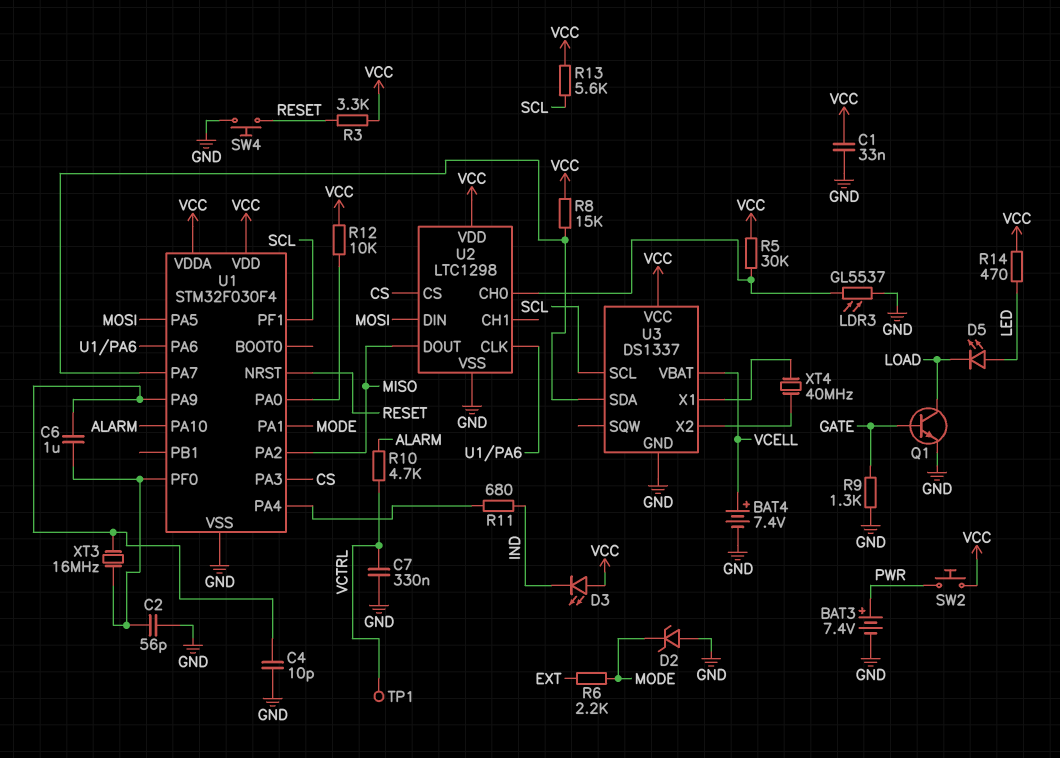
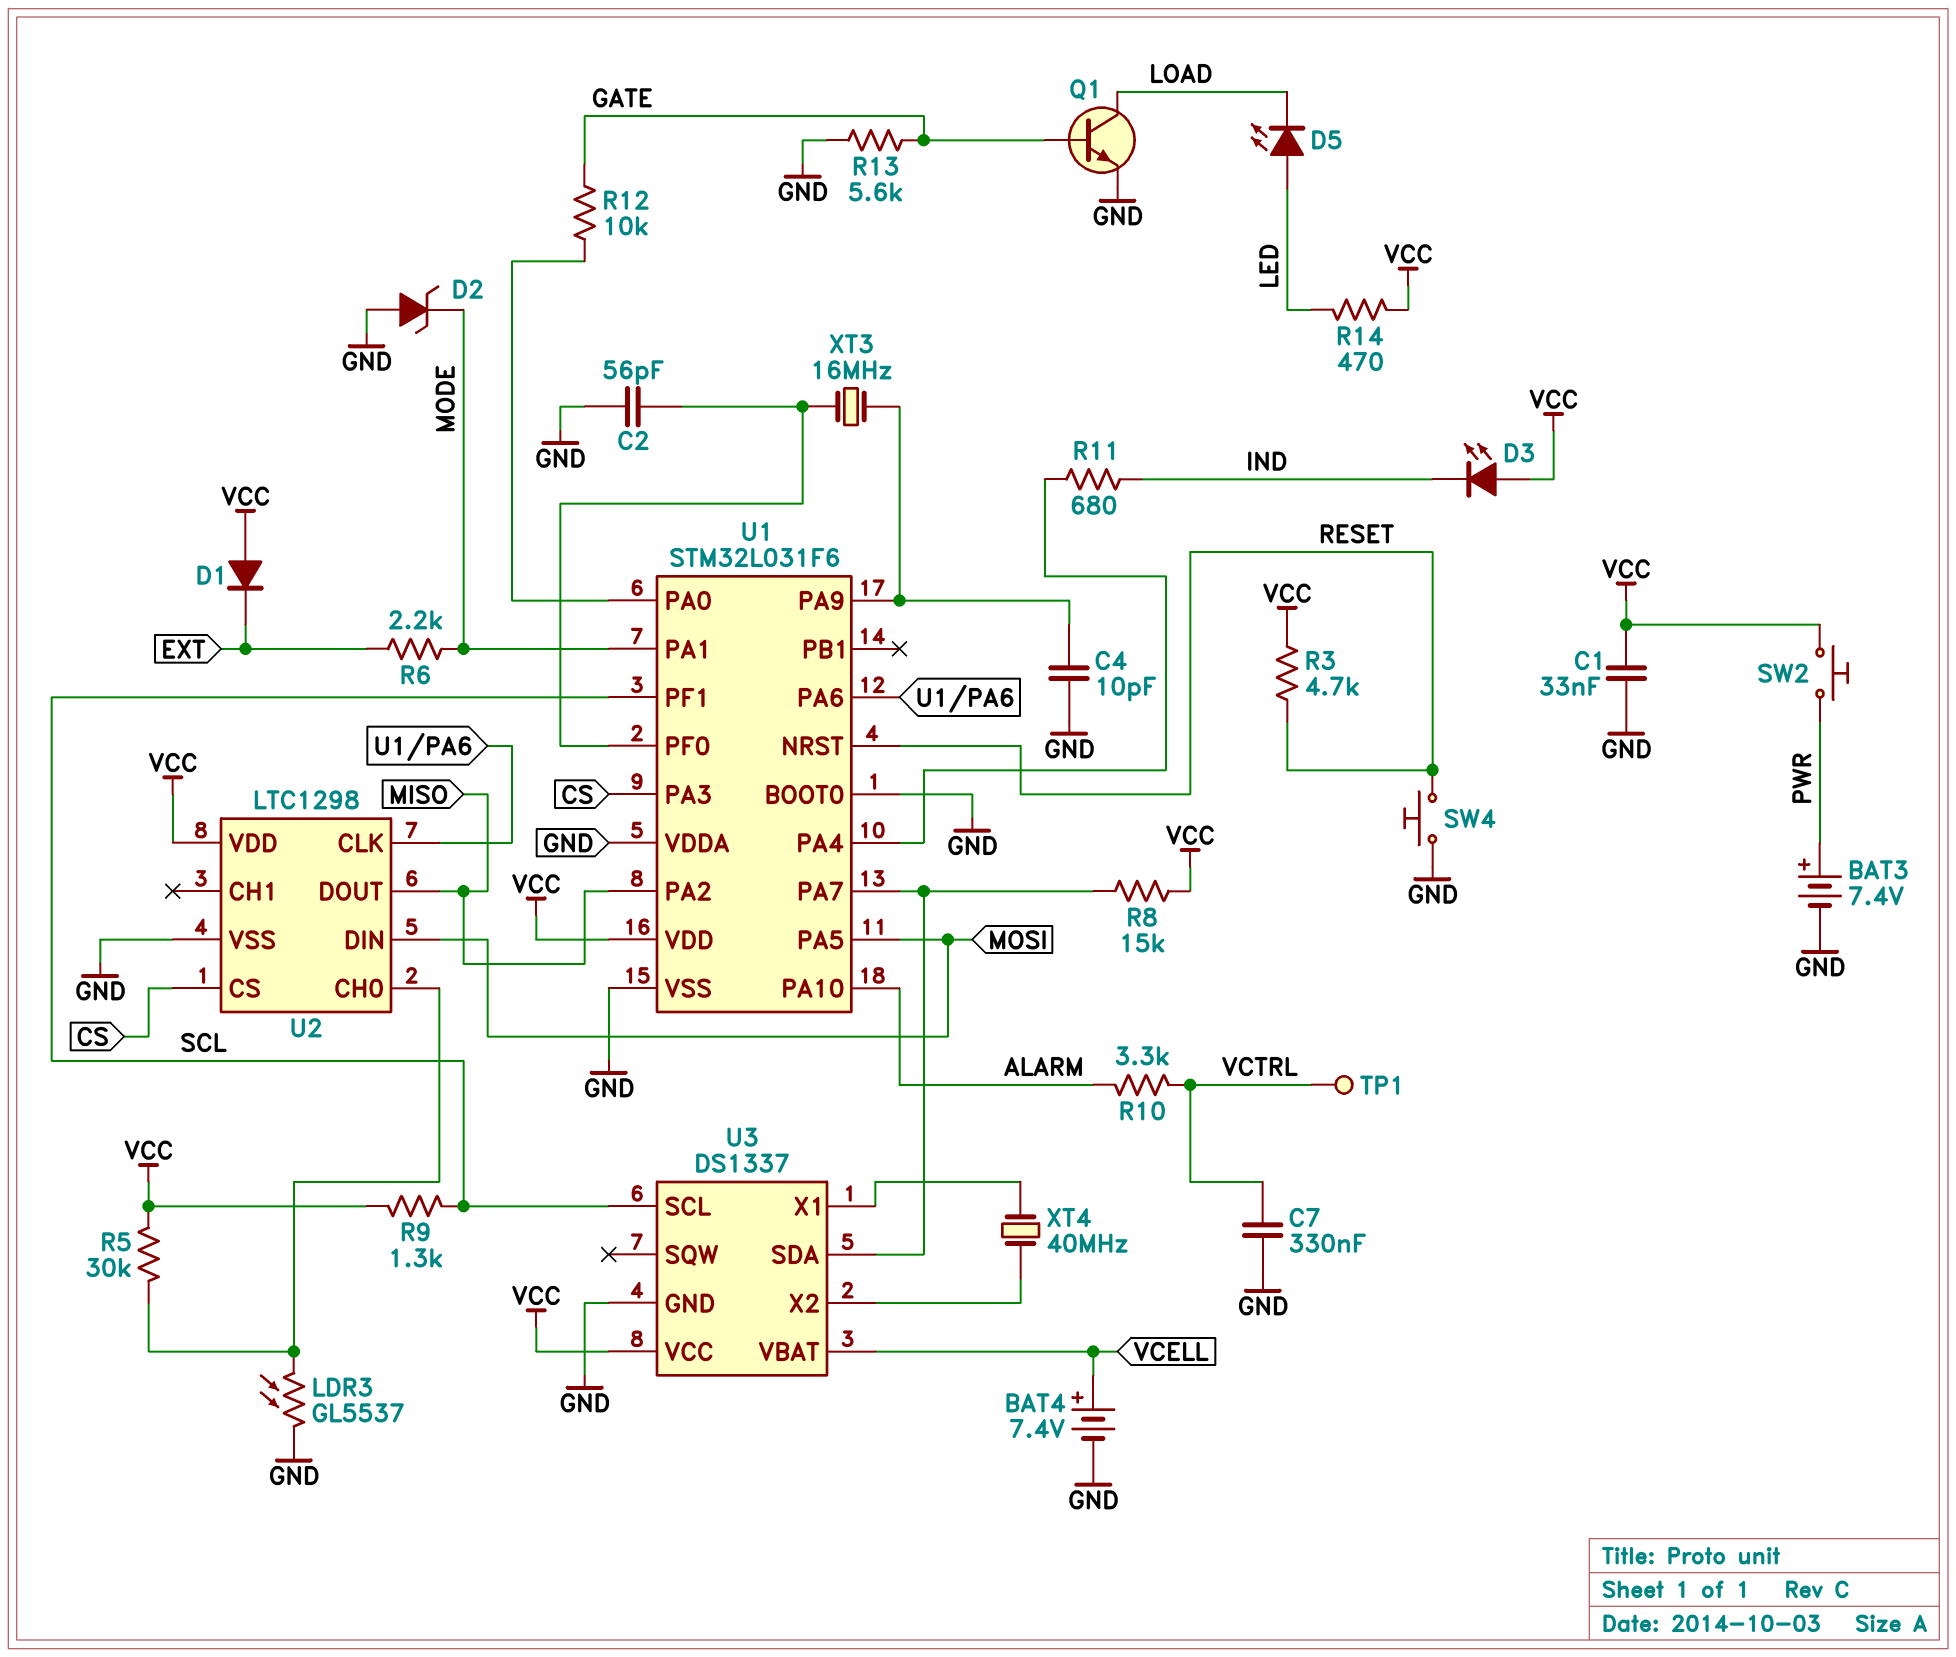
C6: 1uF (U1/PA9, U1/PF0) -> none
D1: none -> diode (A VCC, K EXT)
R3: 3.3k (RESET, VCC) -> 4.7k (RESET, VCC)
R9: 1.3k (GATE, GND) -> 1.3k (SCL, VCC)
R10: 4.7k (ALARM, VCTRL) -> 3.3k (ALARM, VCTRL)
R12: 10k (U1/PA0, VCC) -> 10k (GATE, U1/PA0)
R13: 5.6k (SCL, VCC) -> 5.6k (GATE, GND)
U1: STM32F030F4 -> STM32L031F6
U1 pin BOOT0: none -> GND
U1 pin VDDA: VCC -> GND

